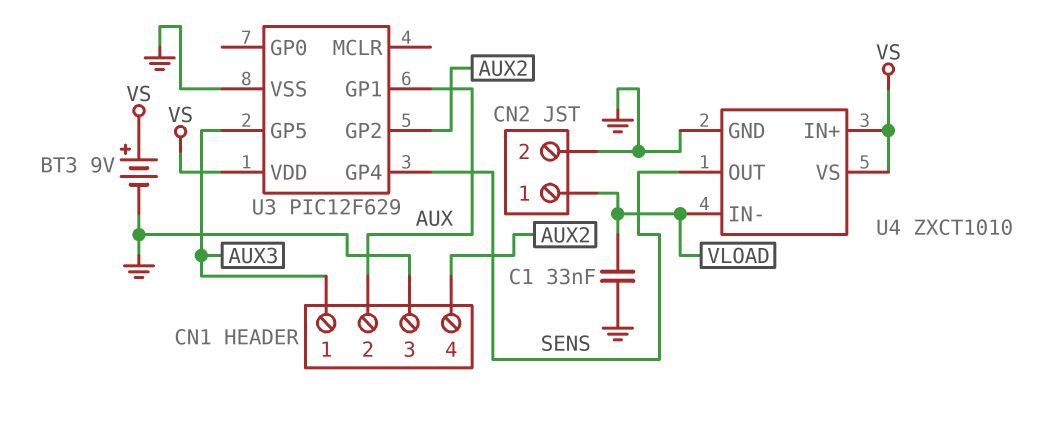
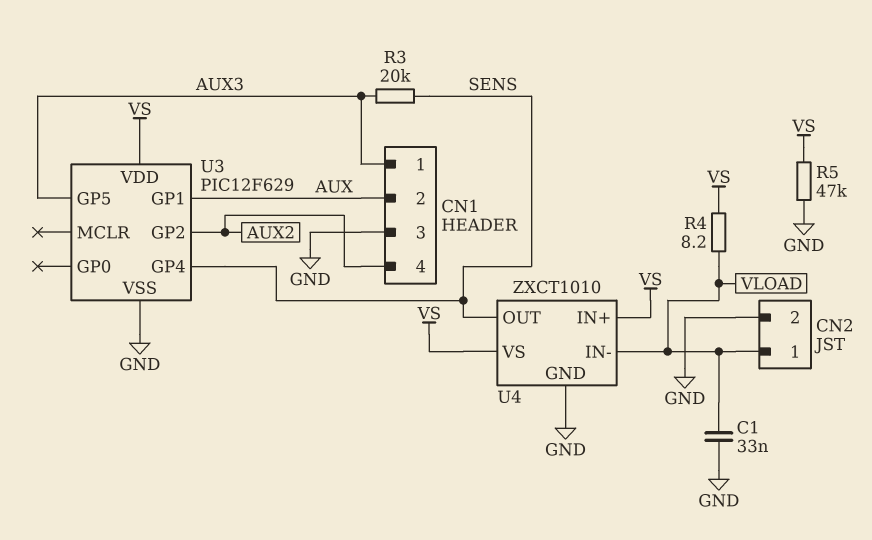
BT3: 9V (plus VS, minus GND) -> none
R3: none -> 20k (AUX3, SENS)
R4: none -> 8.2 (VLOAD, VS)
R5: none -> 47k (GND, VS)

